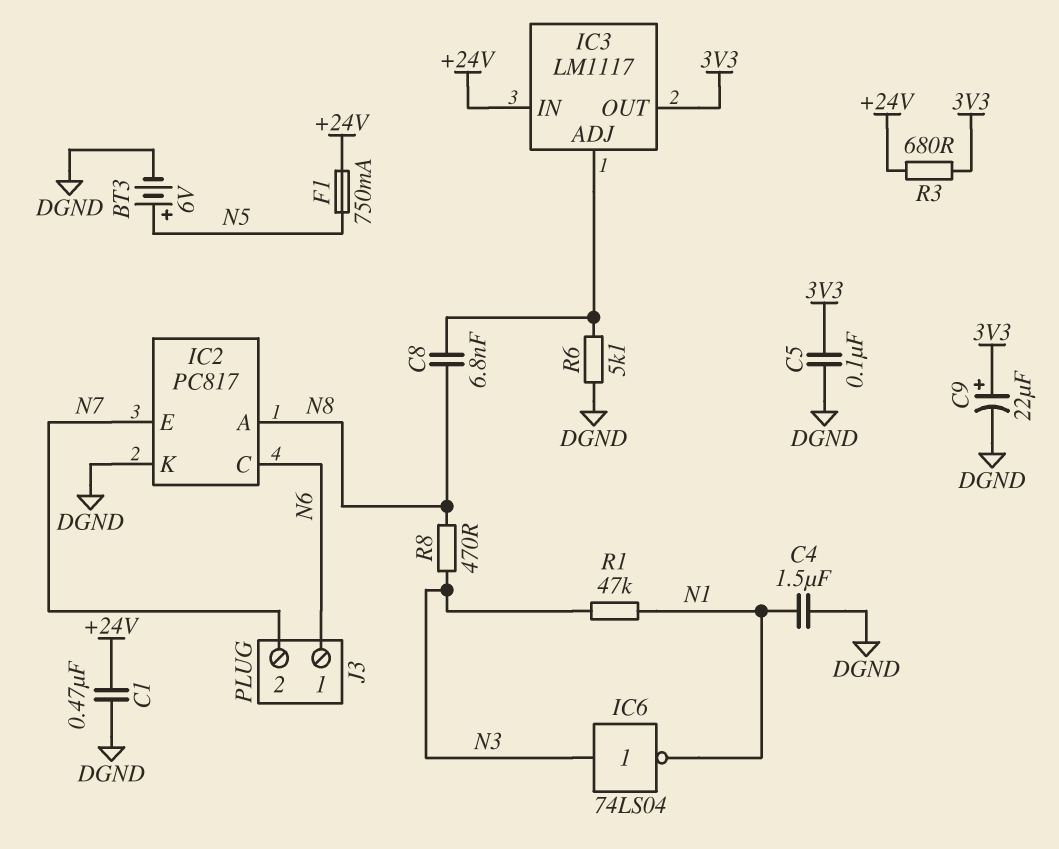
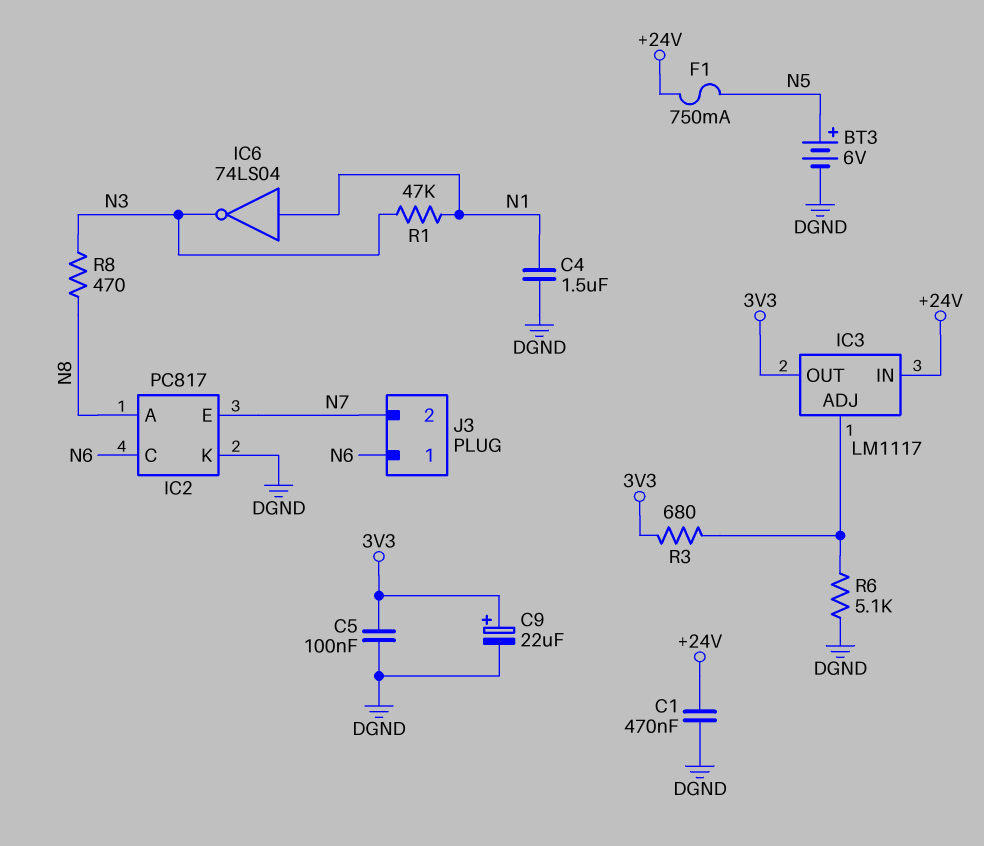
C8: 6.8nF (IC3/ADJ, N8) -> none
IC6: NOT 74LS04 (in N3, out N1) -> NOT 74LS04 (in N1, out N3)
R3: 680 (+24V, 3V3) -> 680 (3V3, IC3/ADJ)

